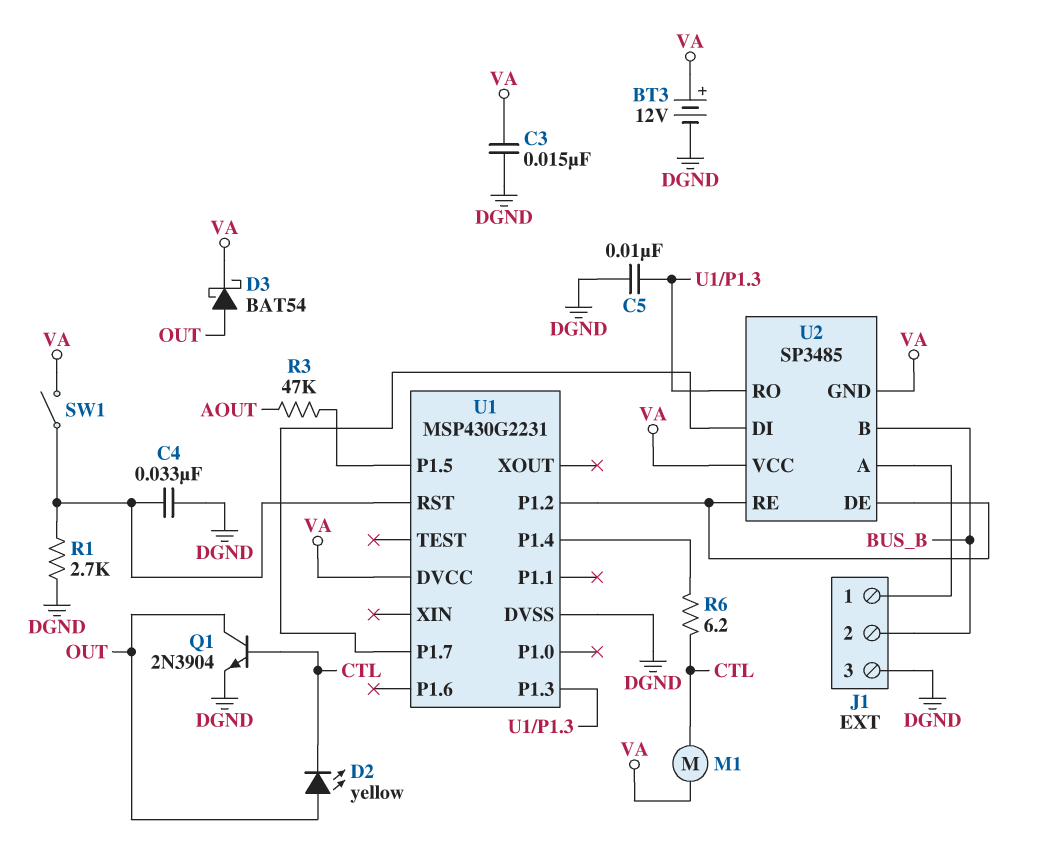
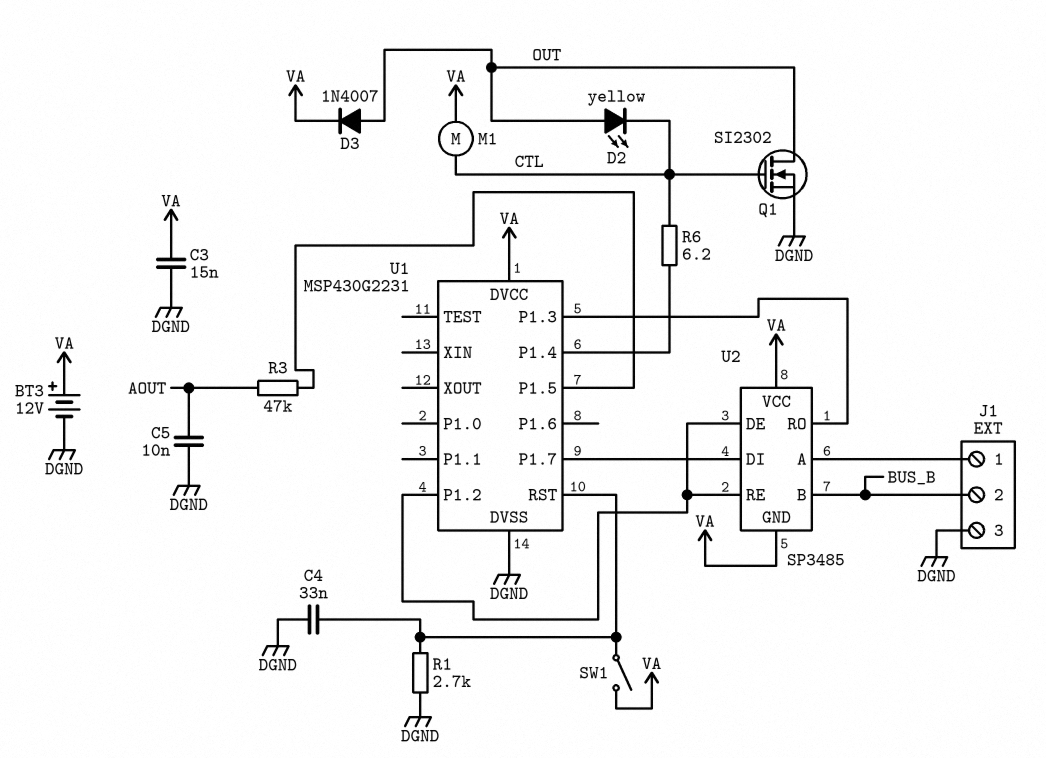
C5: 10nF (DGND, U1/P1.3) -> 10nF (AOUT, DGND)
D3: schottky BAT54 (A OUT, K VA) -> diode 1N4007 (A OUT, K VA)
Q1: NPN 2N3904 (B CTL, C OUT, E DGND) -> NMOS SI2302 (G CTL, D OUT, S DGND)

